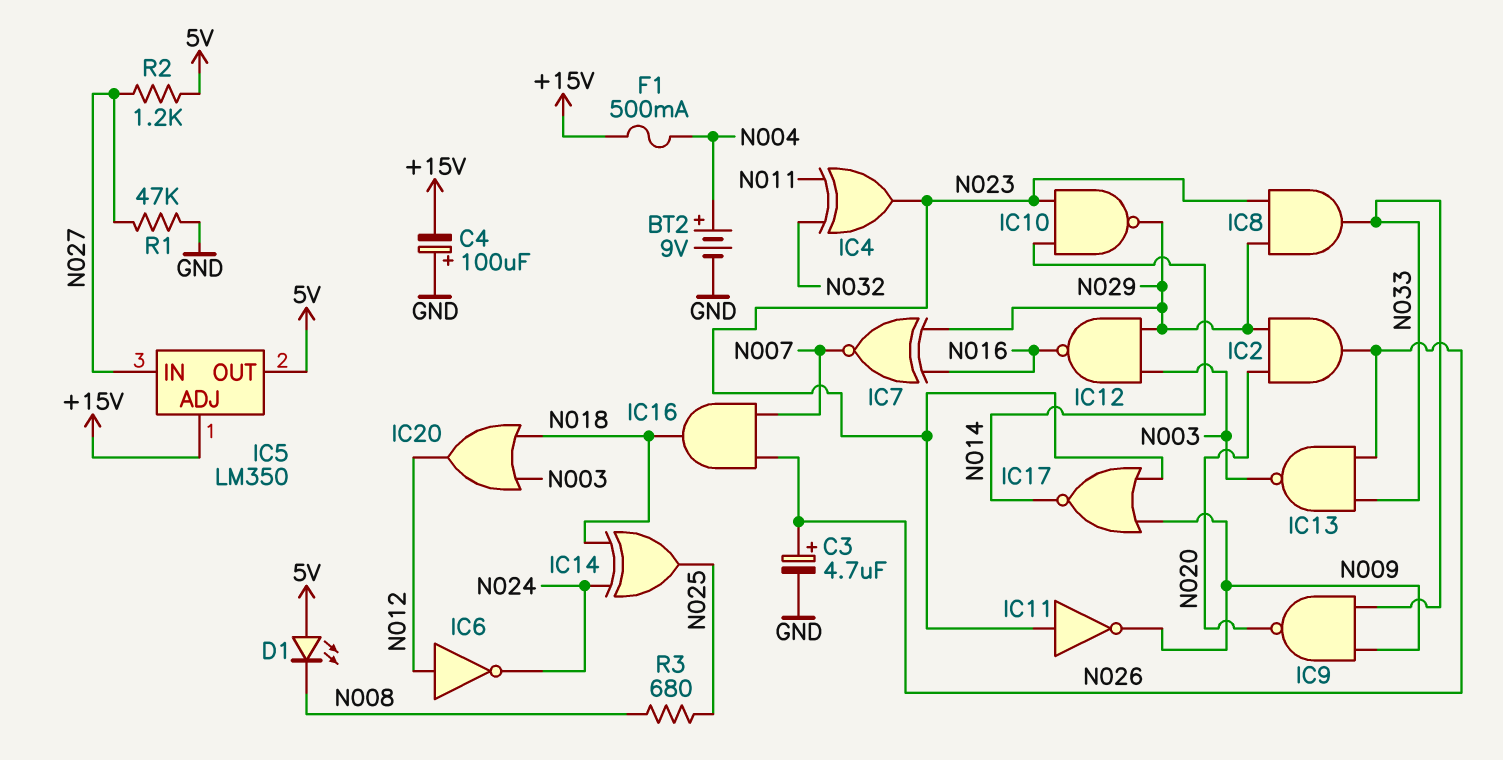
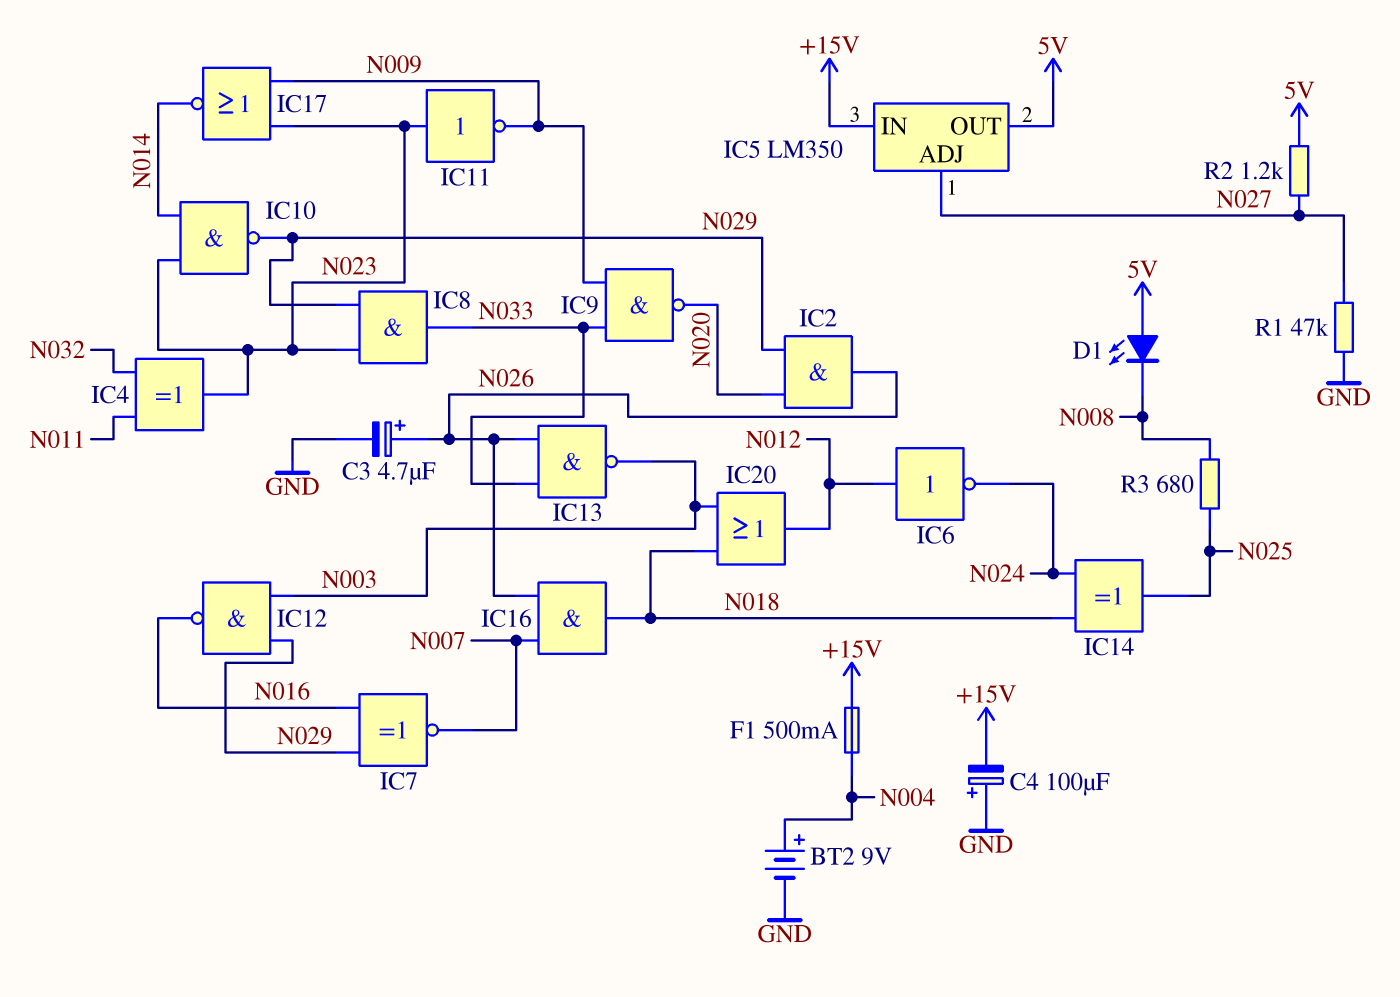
IC5 pin ADJ: +15V -> N027
IC5 pin IN: N027 -> +15V

